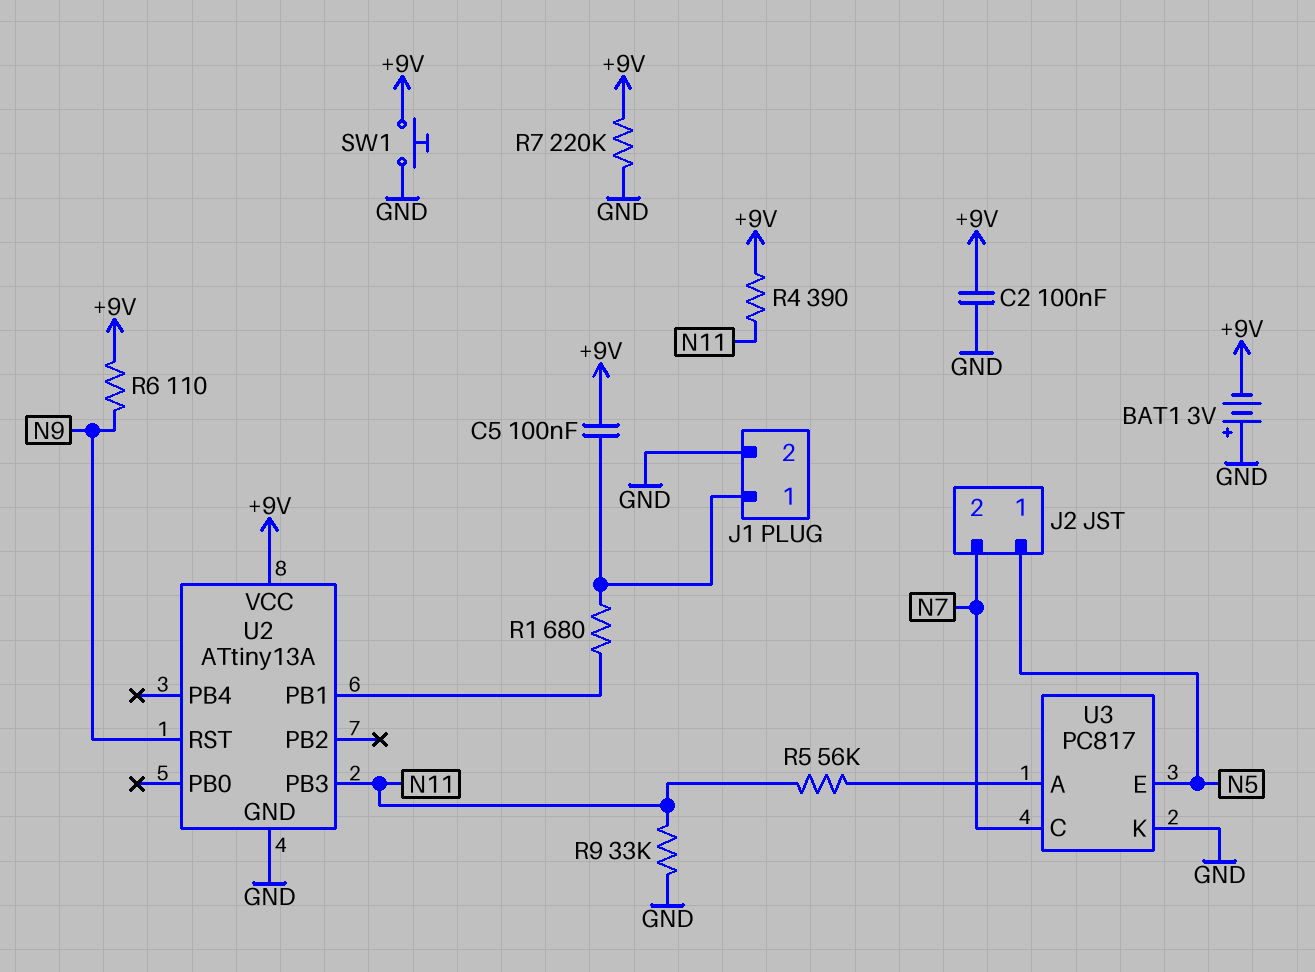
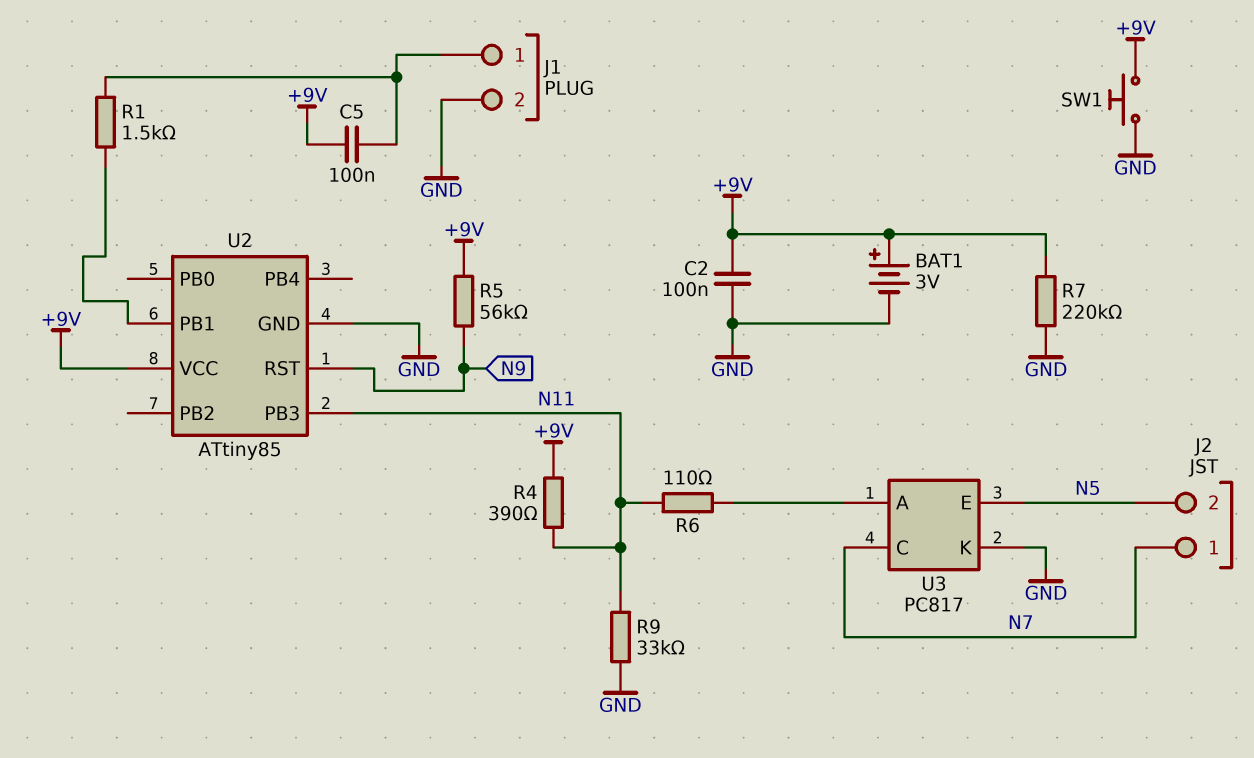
BAT1: 3V (plus GND, minus +9V) -> 3V (plus +9V, minus GND)
J2 pin 1: N5 -> N7
J2 pin 2: N7 -> N5
R1: 680 (J1/1, U2/PB1) -> 1.5k (J1/1, U2/PB1)
R5: 56k (N11, U3/A) -> 56k (+9V, N9)
R6: 110 (+9V, N9) -> 110 (N11, U3/A)
U2: ATtiny13A -> ATtiny85

